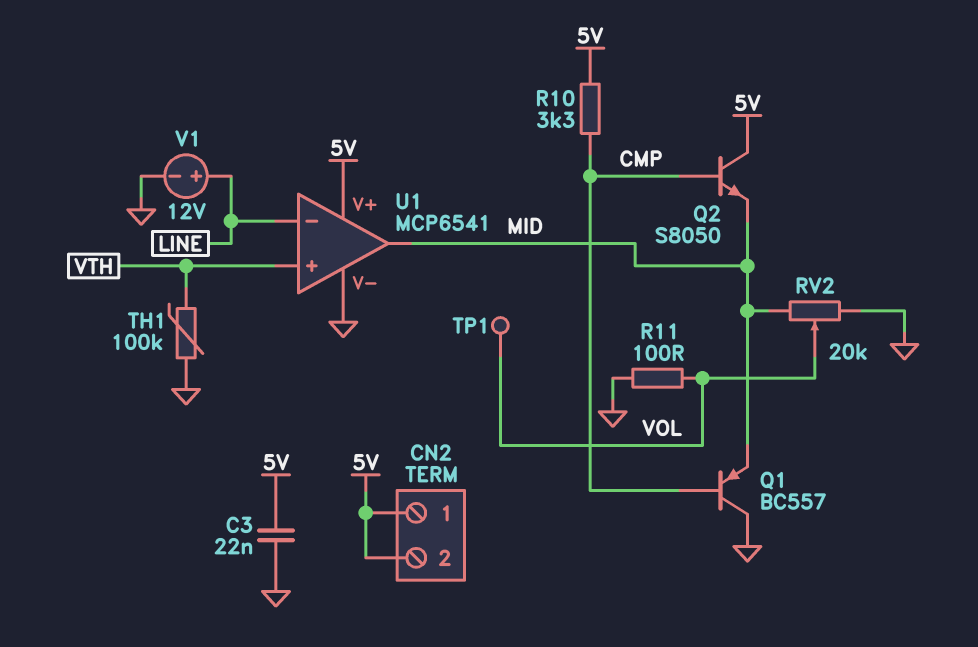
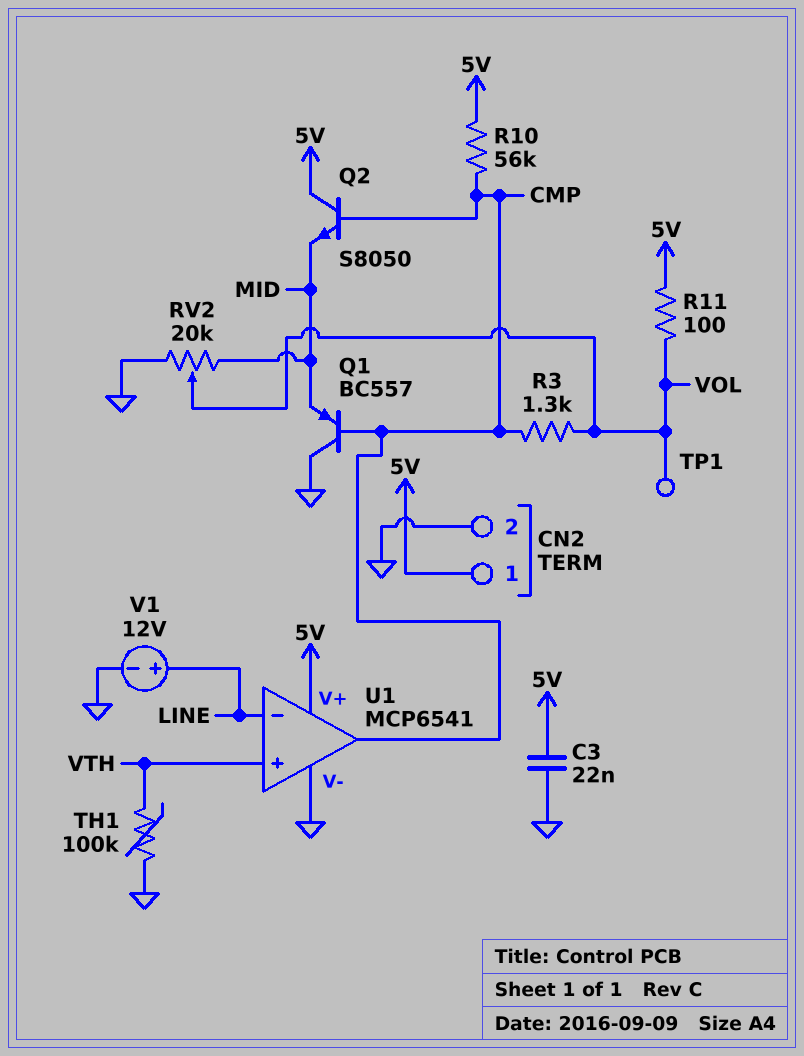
CN2 pin 2: 5V -> GND
R3: none -> 1.3k (CMP, VOL)
R10: 3.3k (5V, CMP) -> 56k (5V, CMP)
R11: 100 (GND, VOL) -> 100 (5V, VOL)
U1 pin out: MID -> CMP

